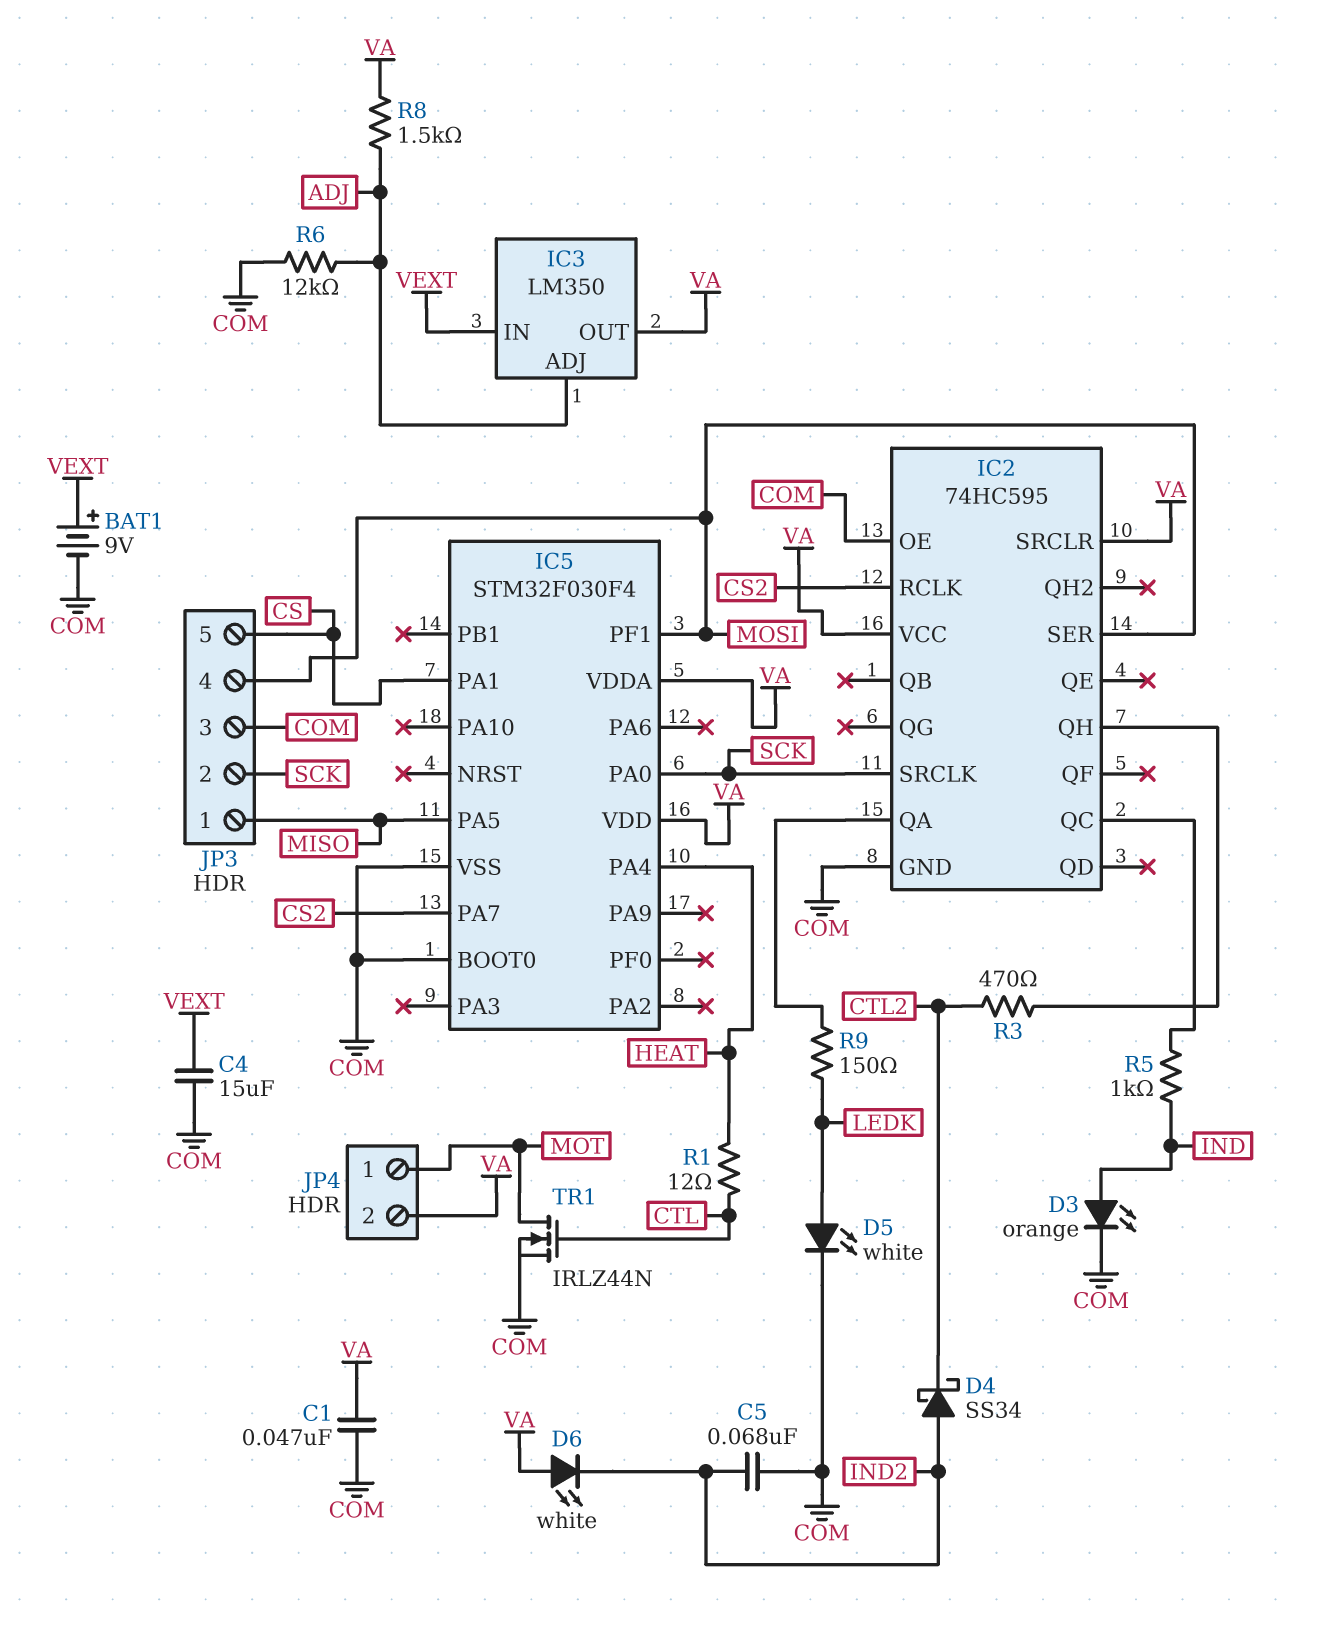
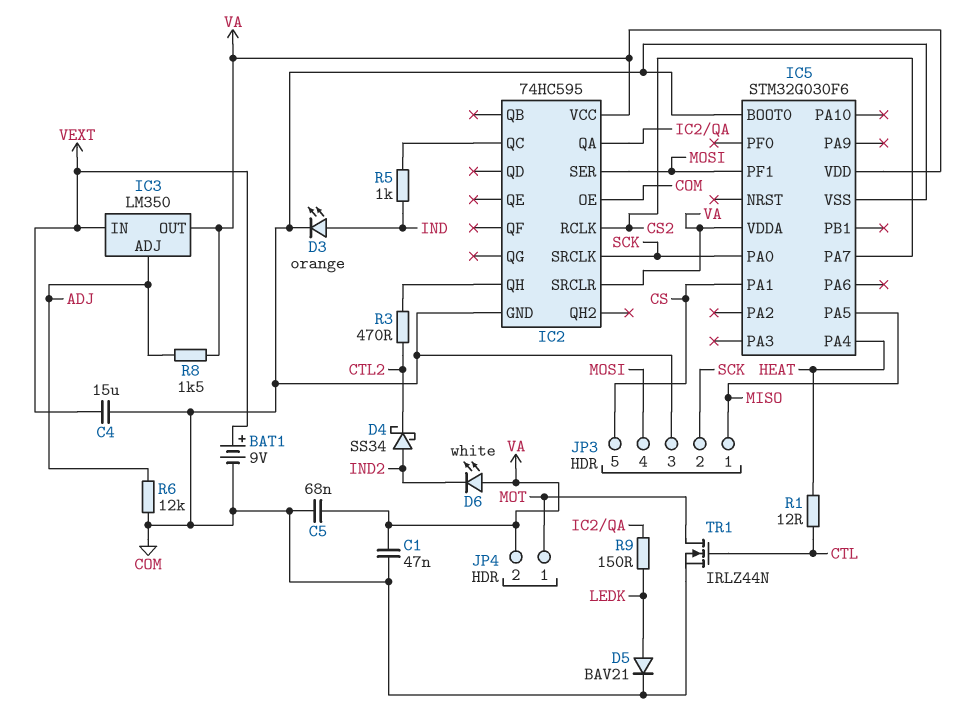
C5: 68nF (COM, IND2) -> 68nF (COM, VA)
D5: LED white (A LEDK, K COM) -> diode BAV21 (A LEDK, K COM)
IC5: STM32F030F4 -> STM32G030F6

